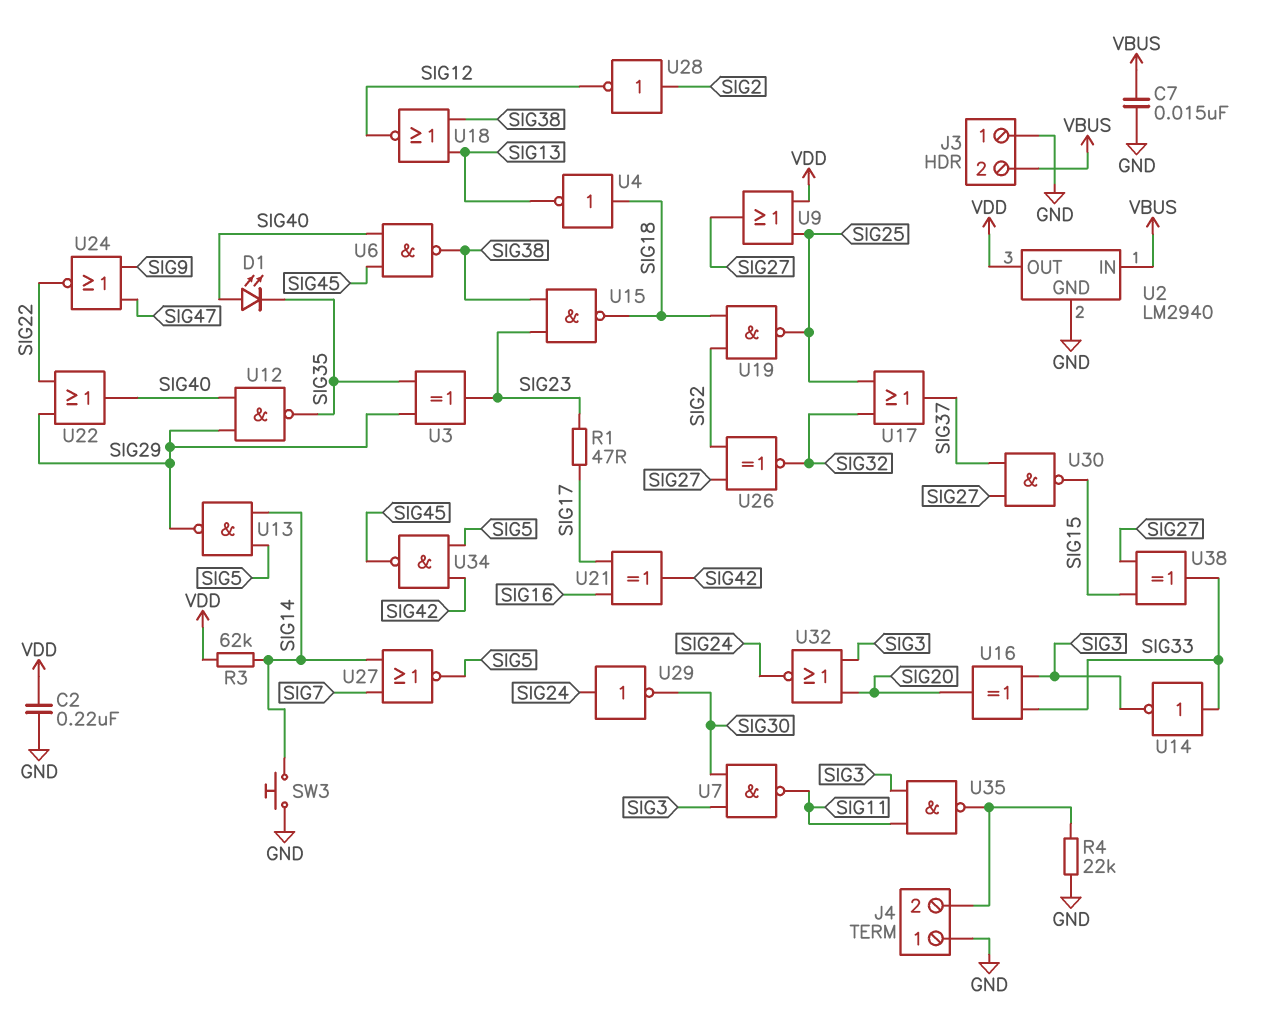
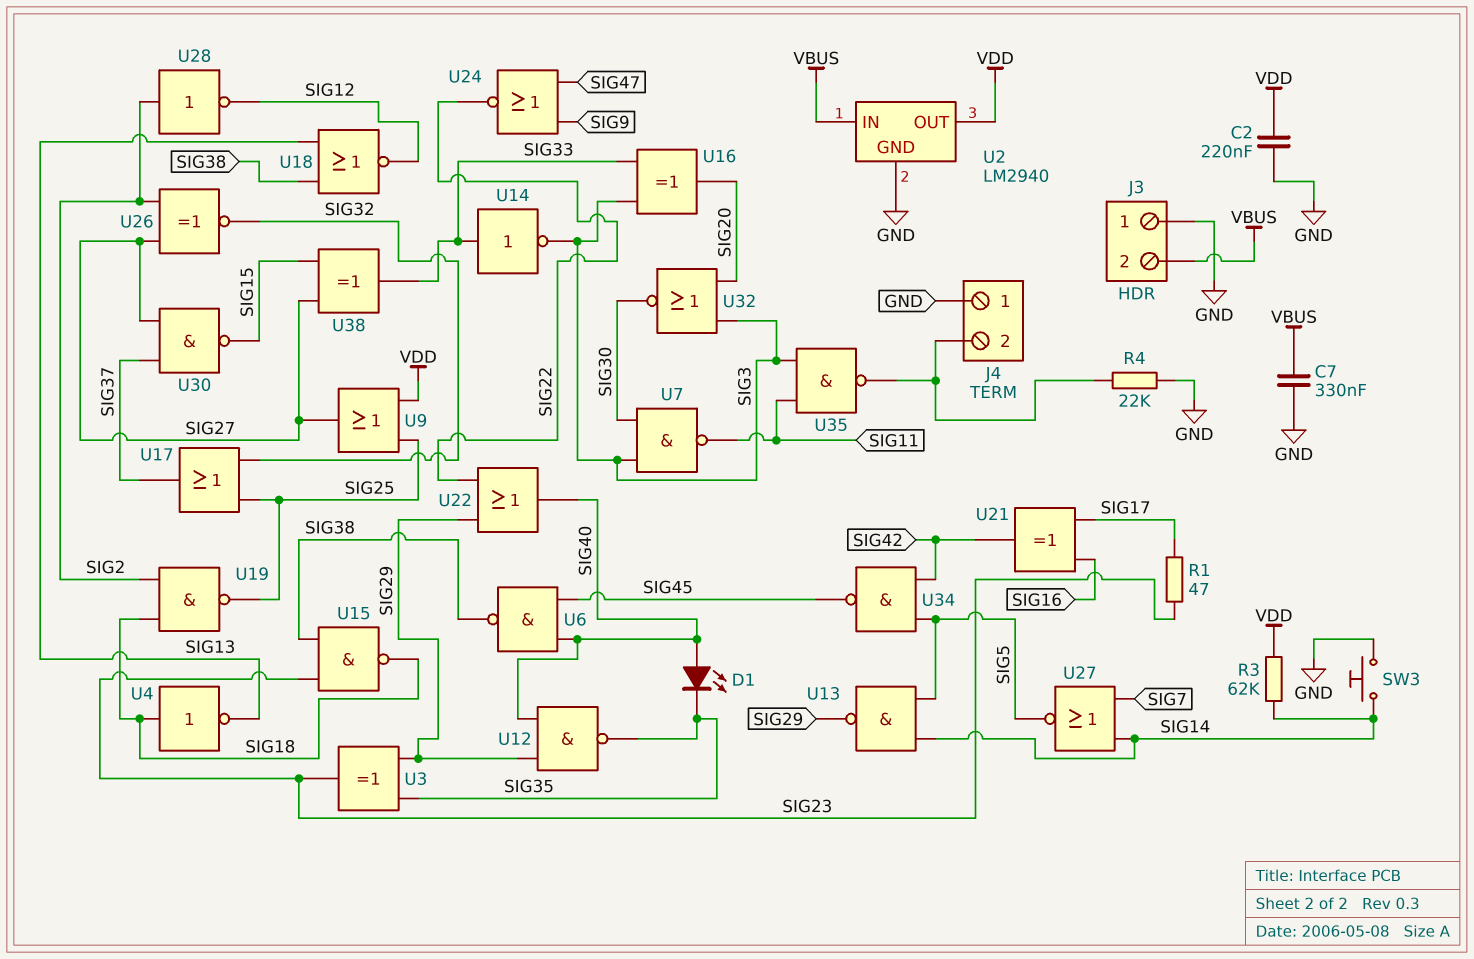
C7: 15nF (GND, VBUS) -> 330nF (GND, VBUS)
U29: NOT (in SIG24, out SIG30) -> none
U32: NOR (in SIG3, in SIG20, out SIG24) -> NOR (in SIG3, in SIG20, out SIG30)

